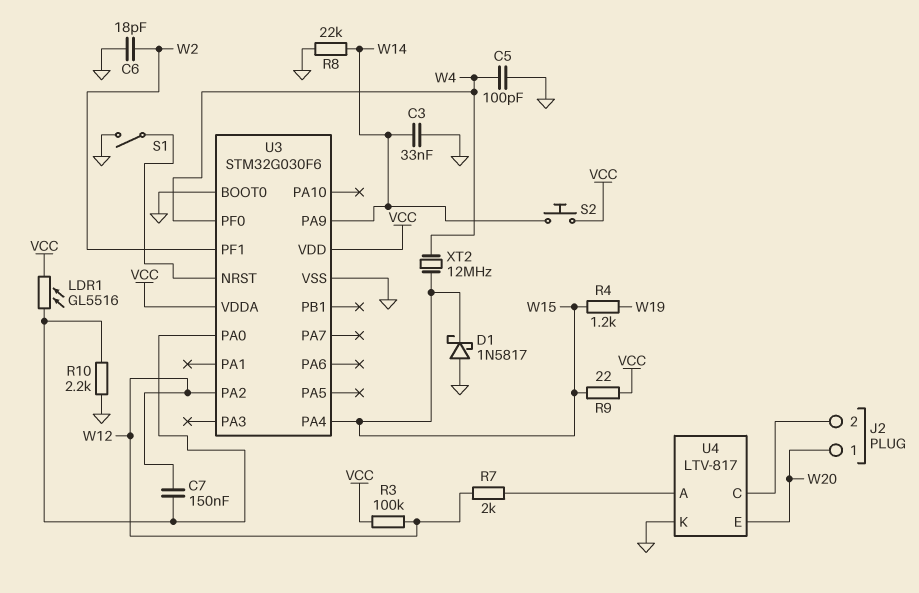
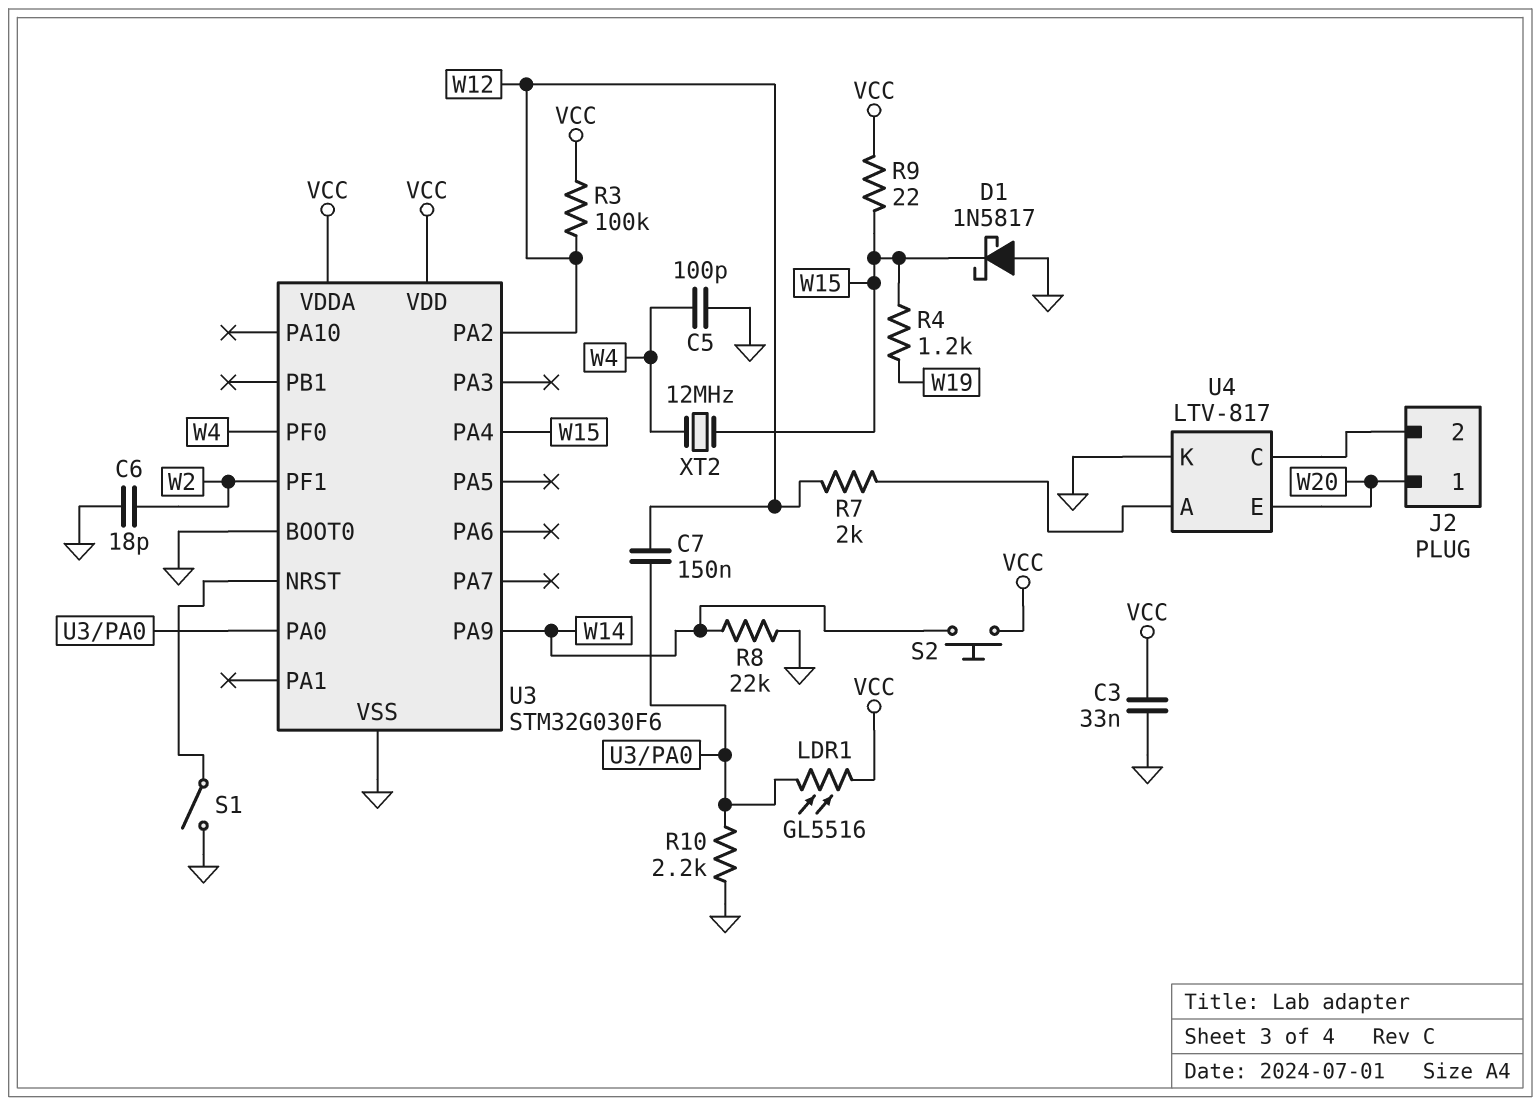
C3: 33nF (GND, W14) -> 33nF (GND, VCC)

